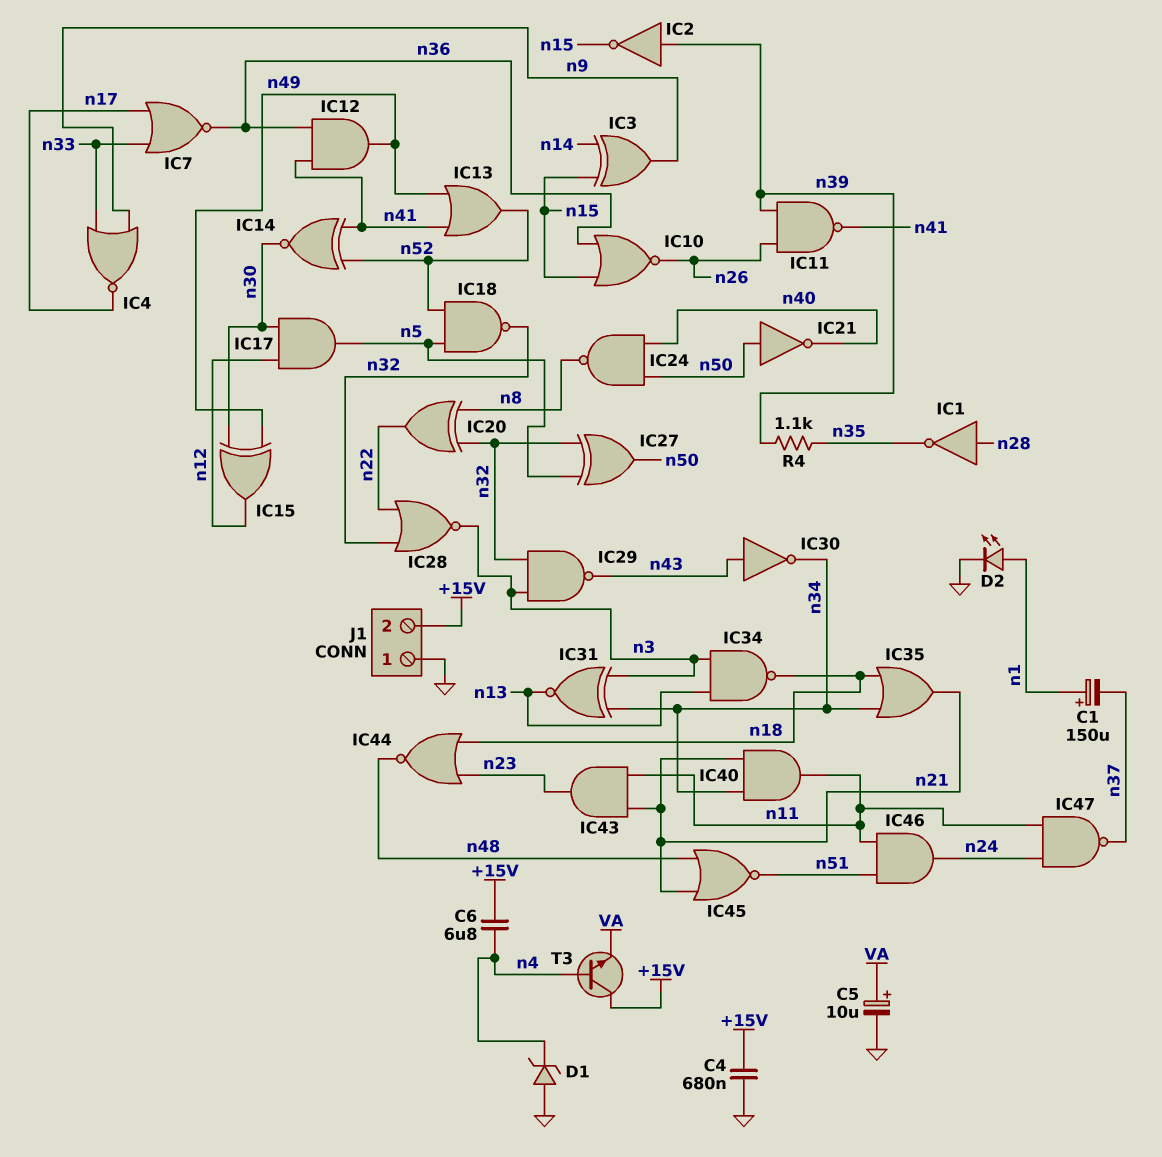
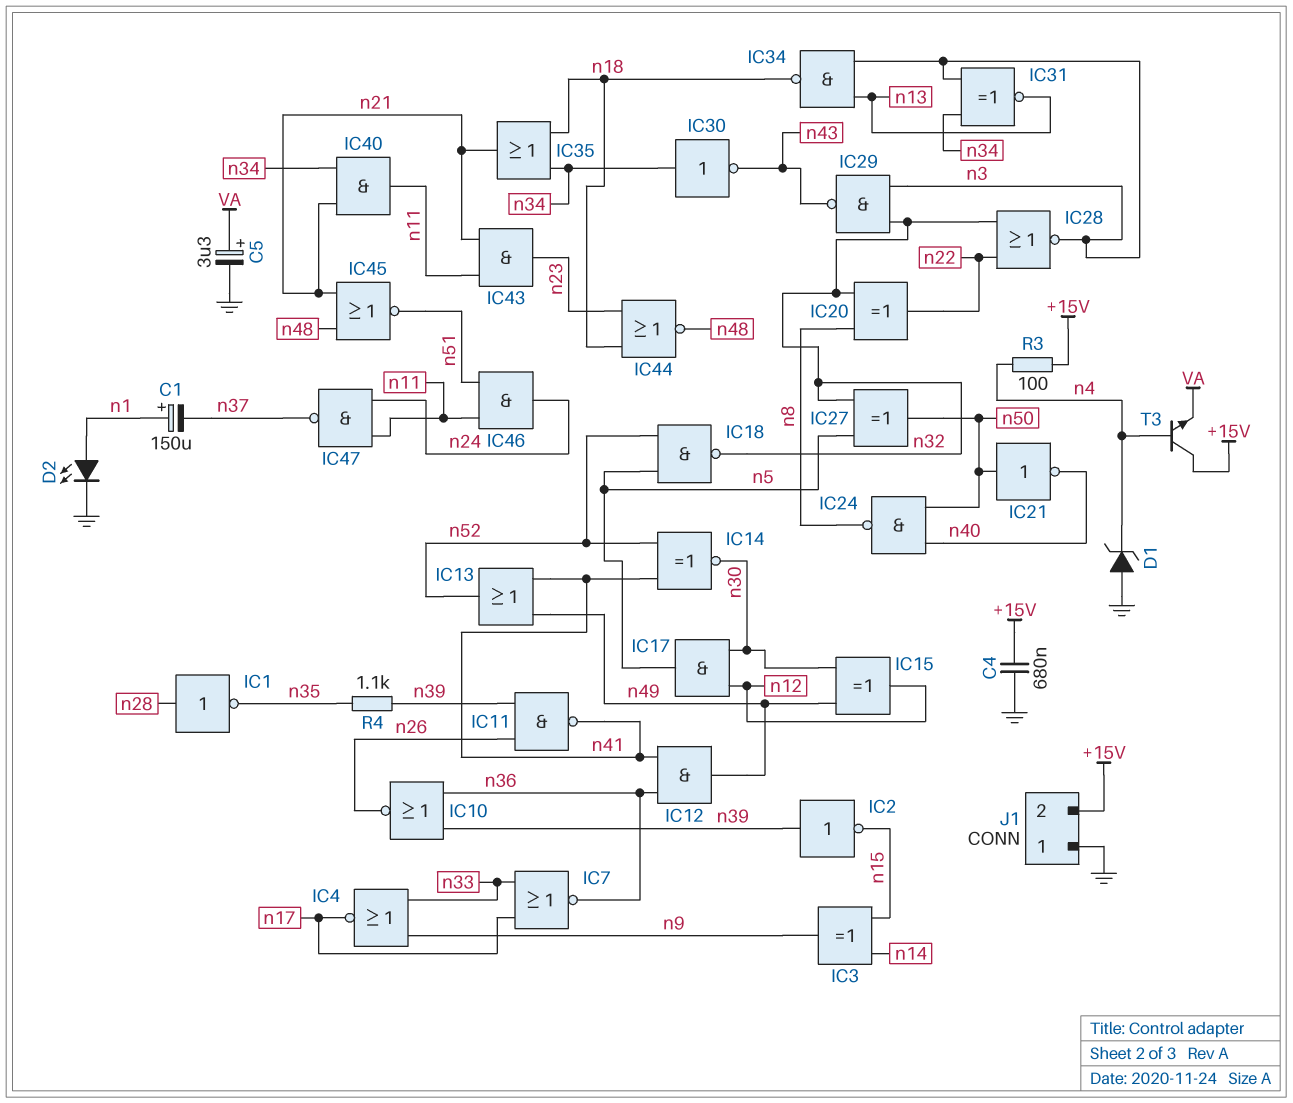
C5: 10uF (plus VA, minus GND) -> 3.3uF (plus VA, minus GND)
C6: 6.8uF (+15V, n4) -> none
IC10: NOR (in n15, in n36, out n26) -> NOR (in n36, in n39, out n26)
IC30: NOT (in n43, out n34) -> NOT (in n34, out n43)
R3: none -> 100 (+15V, n4)

